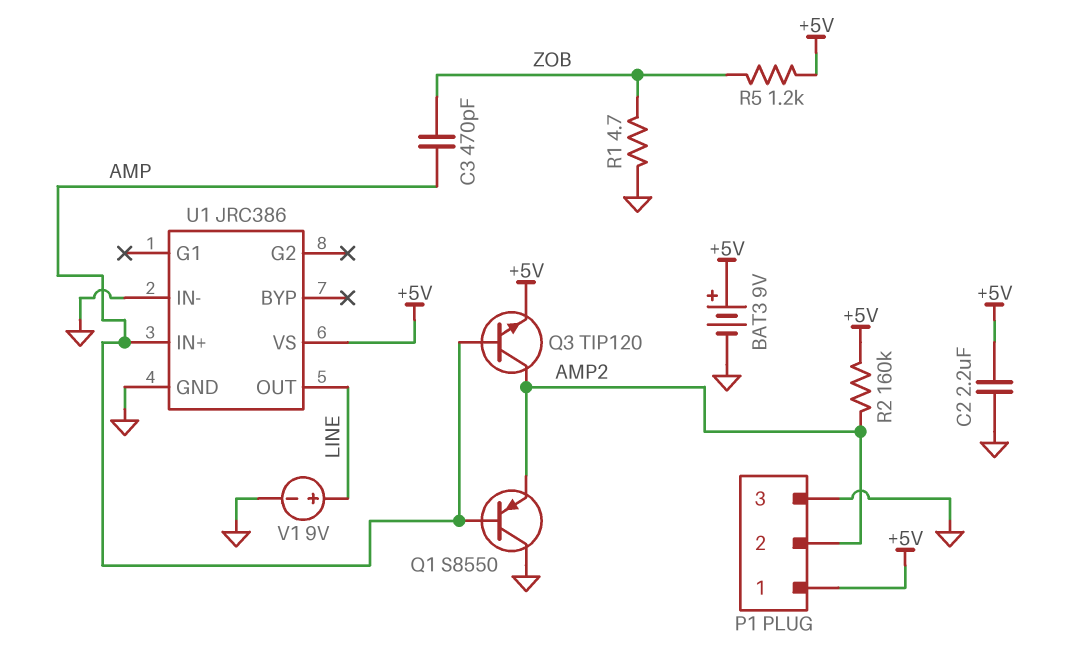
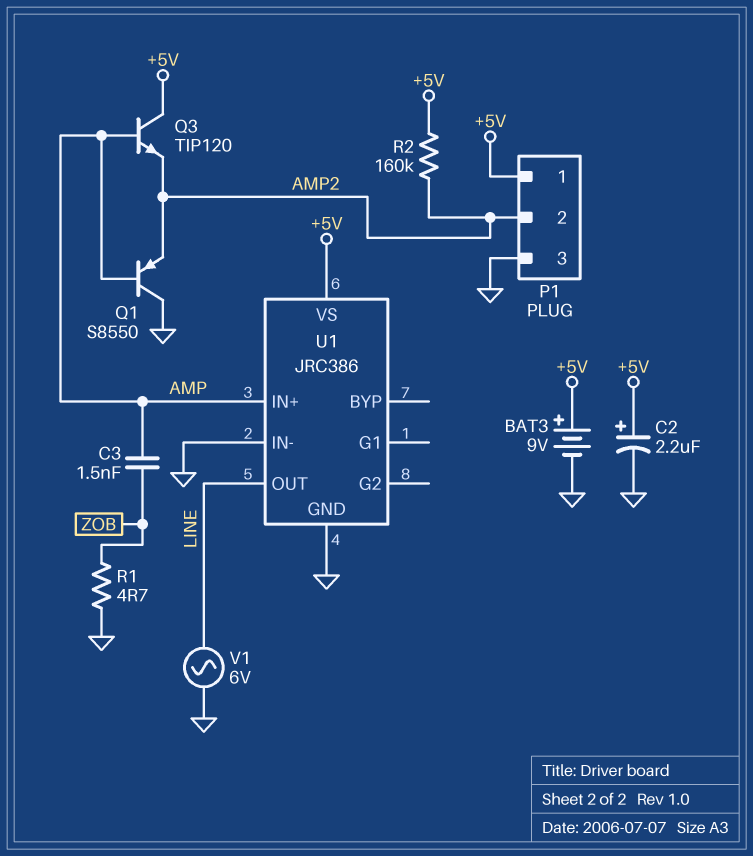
C2: 2.2uF (+5V, GND) -> 2.2uF (plus +5V, minus GND)
C3: 470pF (AMP, ZOB) -> 1.5nF (AMP, ZOB)
Q3: NPN TIP120 (B AMP, C AMP2, E +5V) -> NPN TIP120 (B AMP, C +5V, E AMP2)
R5: 1.2k (+5V, ZOB) -> none
V1: 9V (plus LINE, minus GND) -> AC 6V (GND, LINE)

